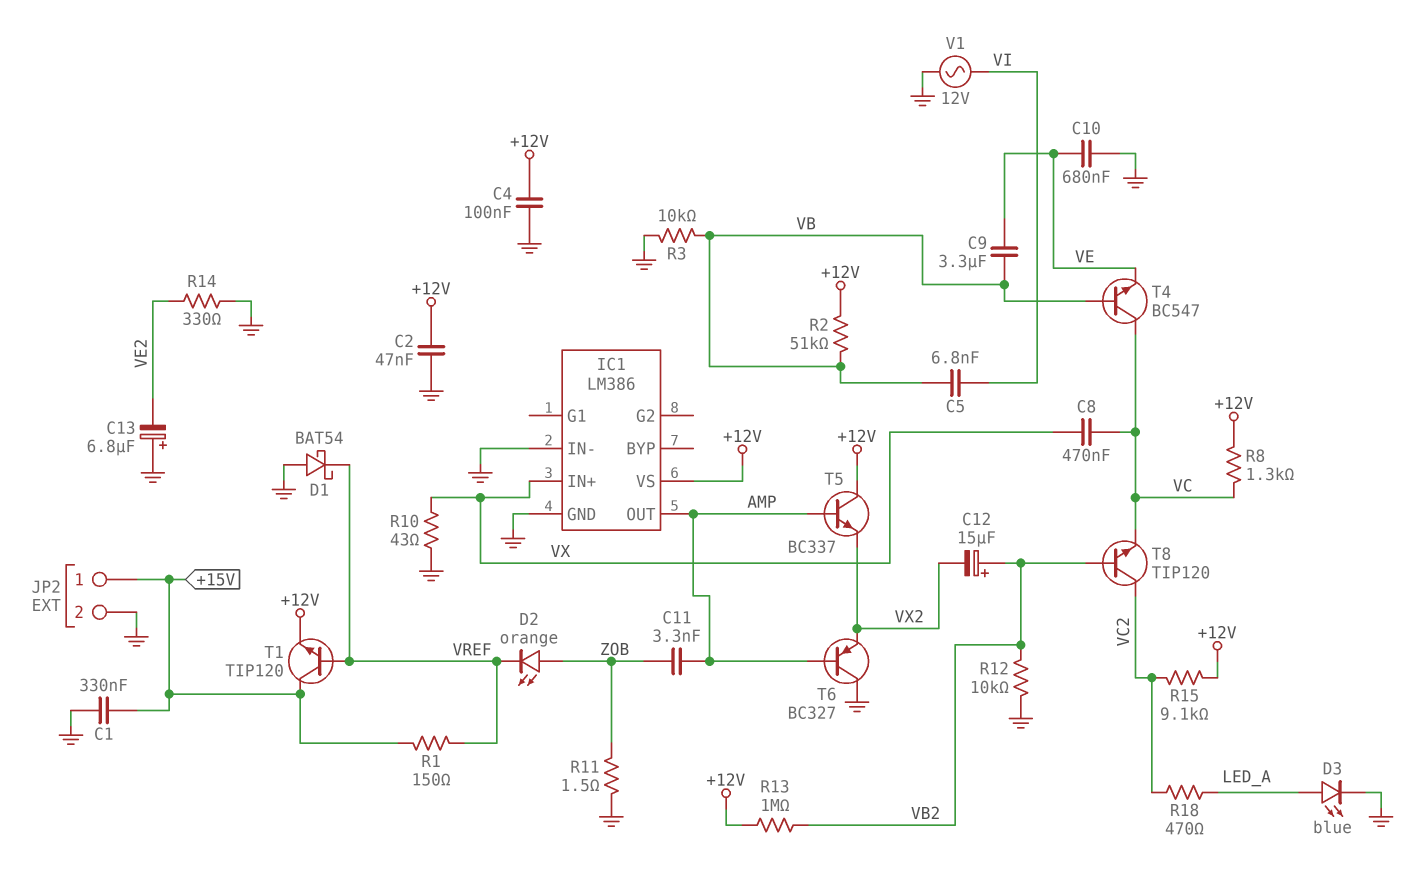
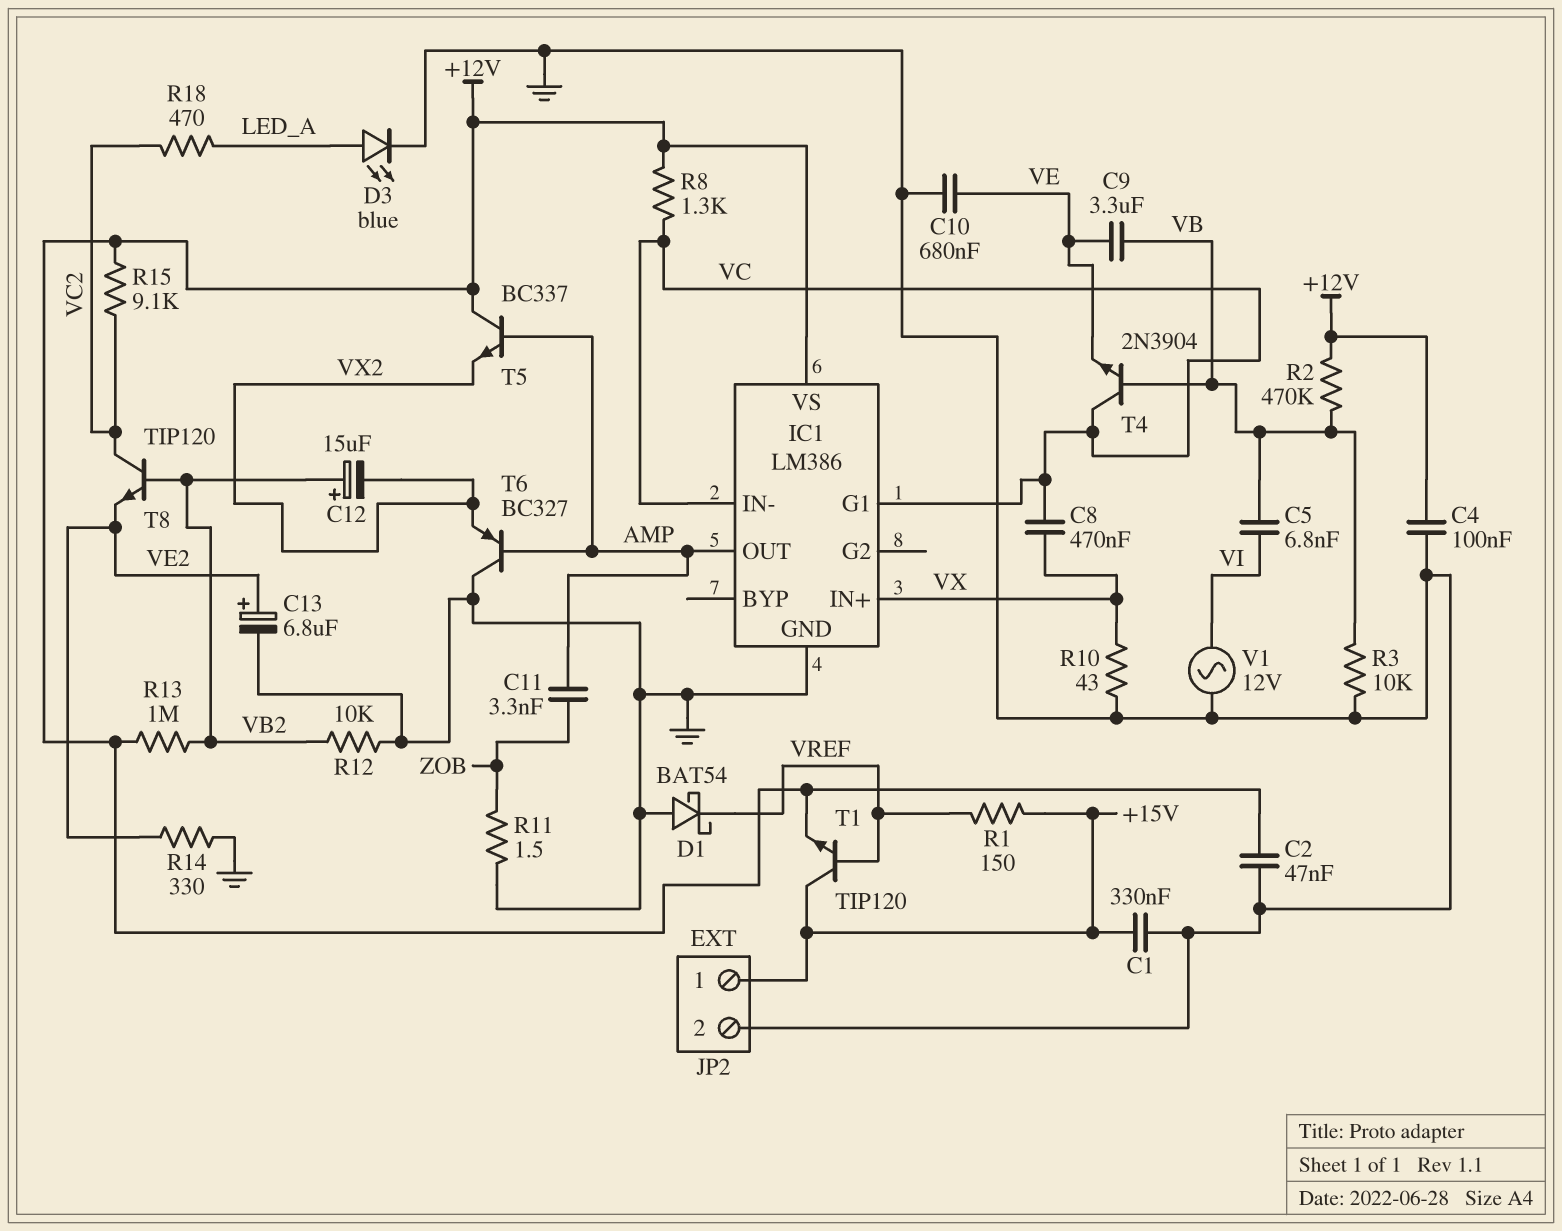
C13: 6.8uF (plus GND, minus VE2) -> 6.8uF (plus VE2, minus GND)
D2: LED orange (A ZOB, K VREF) -> none
IC1 pin G1: none -> VC
IC1 pin IN-: GND -> VC
R2: 51k (+12V, VB) -> 470k (+12V, VB)
T4: NPN BC547 (B VB, C VC, E VE) -> NPN 2N3904 (B VB, C VC, E VE)
T8: NPN TIP120 (B VB2, C VC2, E VC) -> NPN TIP120 (B VB2, C VC2, E VE2)

